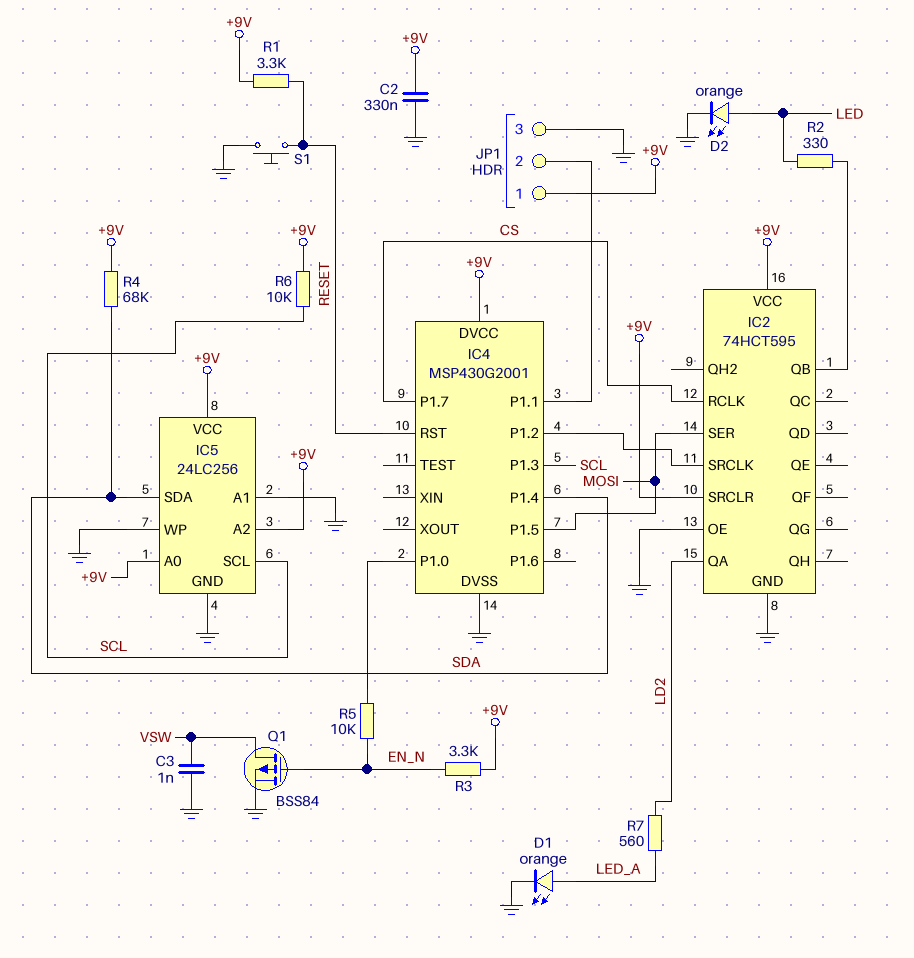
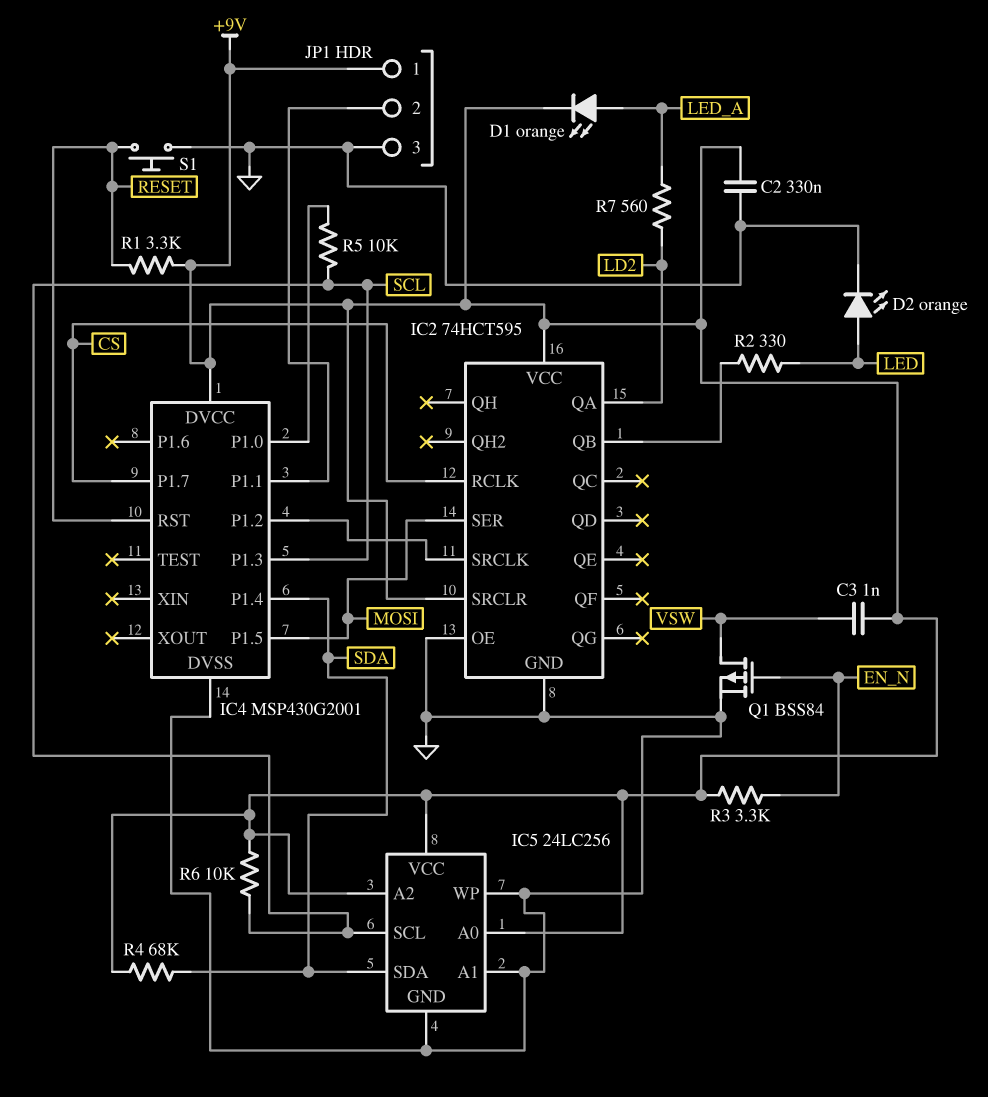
C3: 1nF (GND, VSW) -> 1nF (+9V, VSW)
D1: LED orange (A LED_A, K GND) -> LED orange (A LED_A, K +9V)
R5: 10k (EN_N, IC4/P1.0) -> 10k (IC4/P1.0, SCL)

